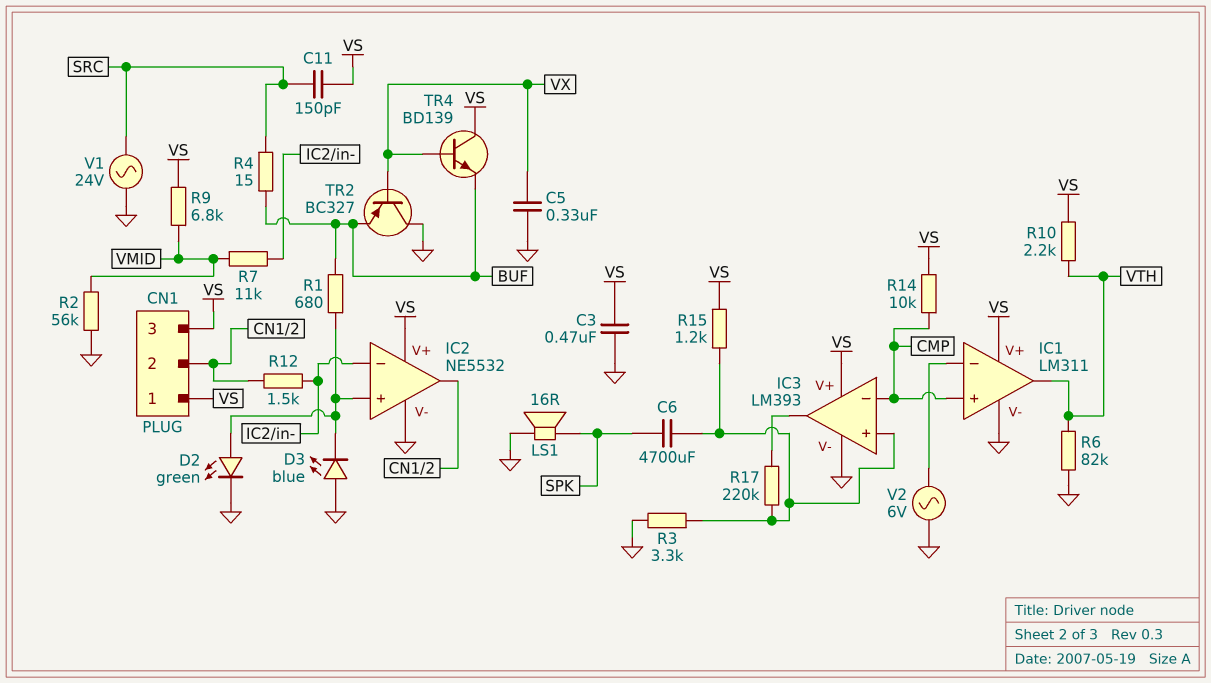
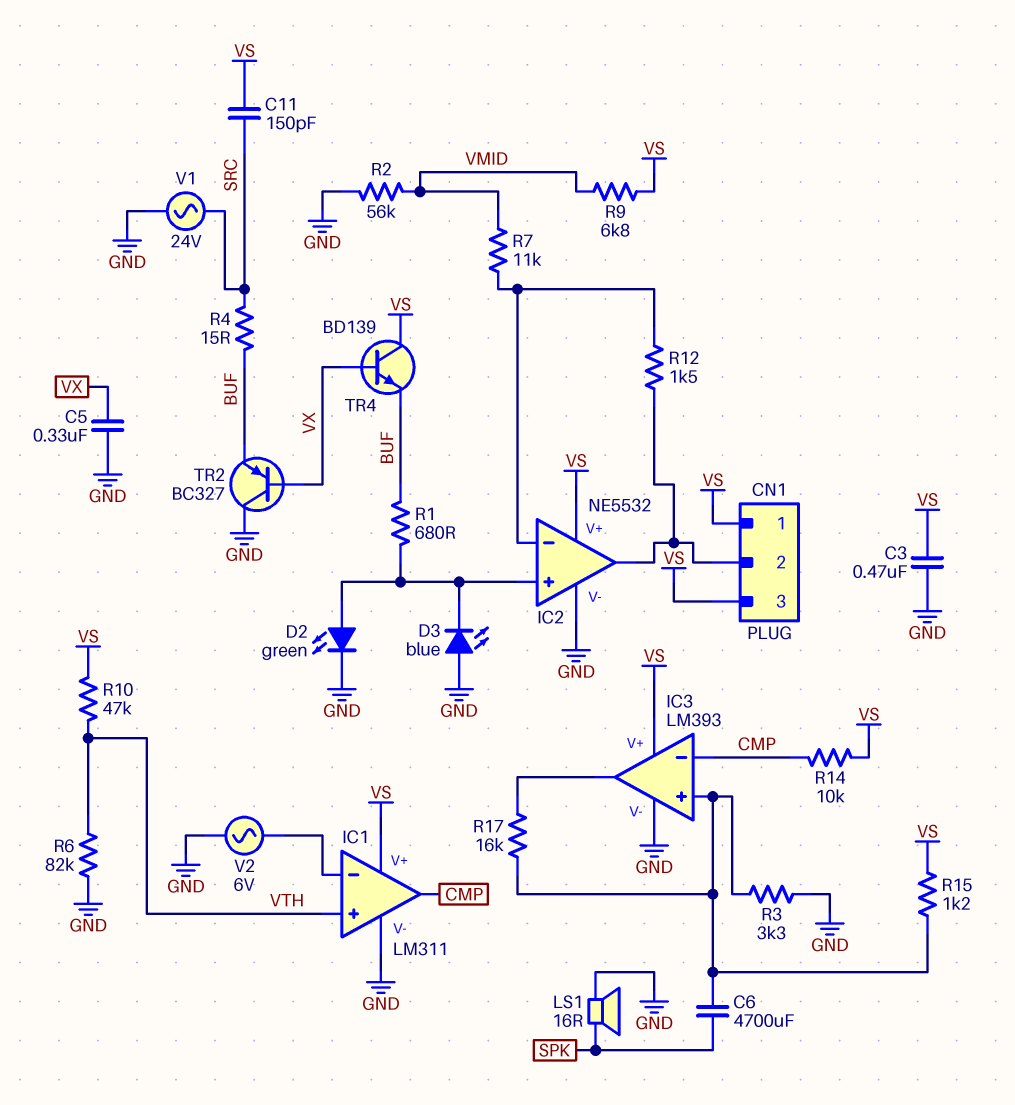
IC1 pin in+: CMP -> VTH
IC1 pin out: VTH -> CMP
R10: 2.2k (VS, VTH) -> 47k (VS, VTH)
R17: 220k (IC3/in+, IC3/out) -> 16k (IC3/in+, IC3/out)

